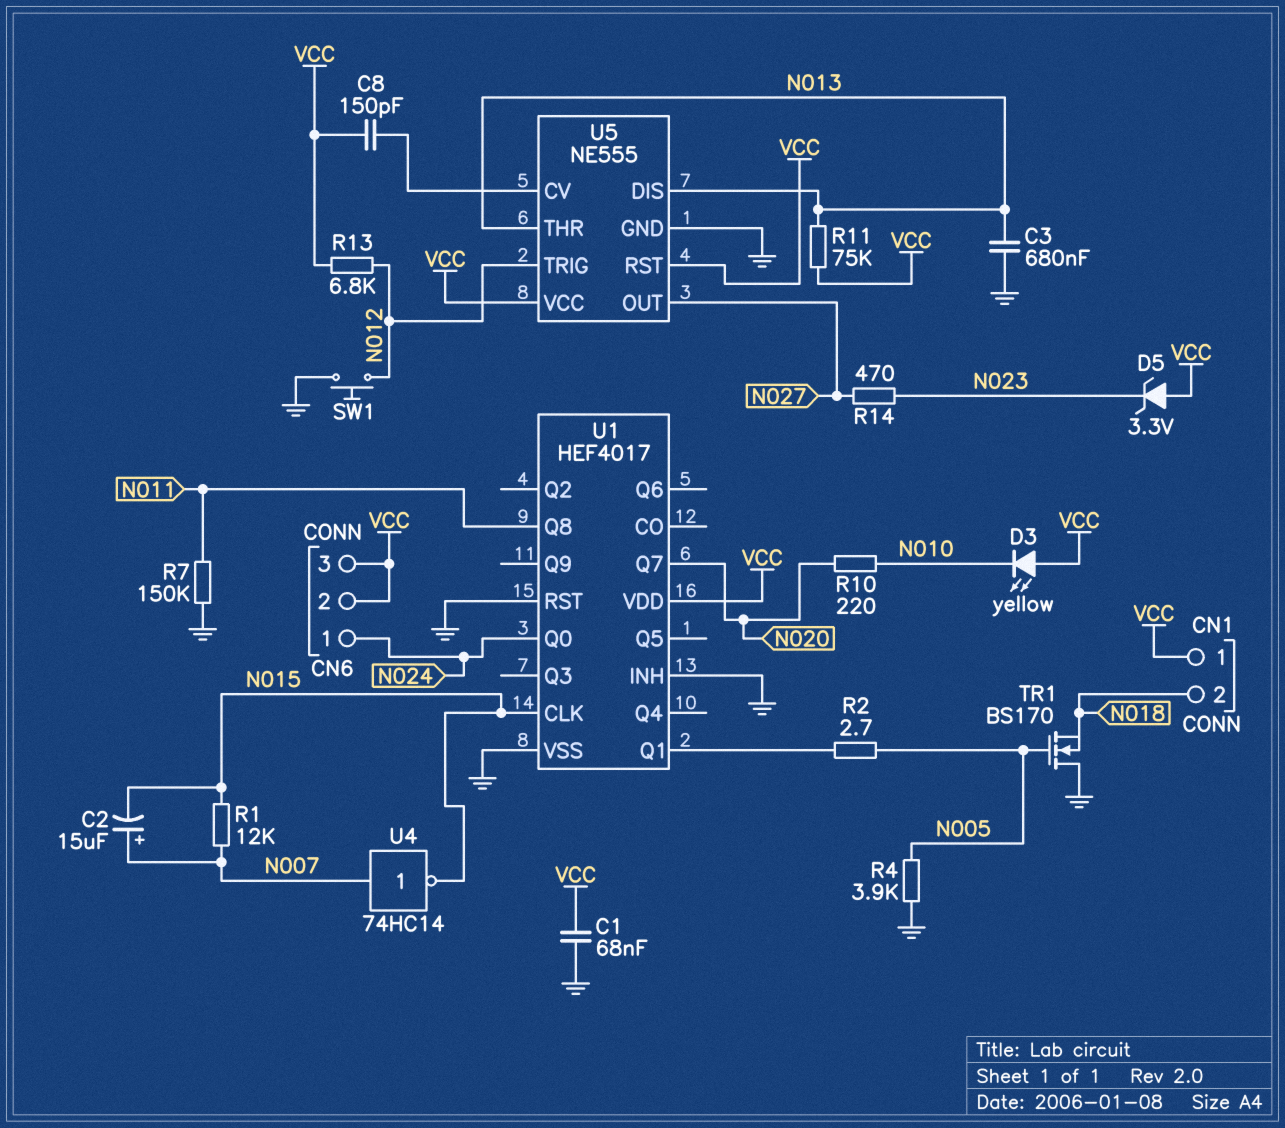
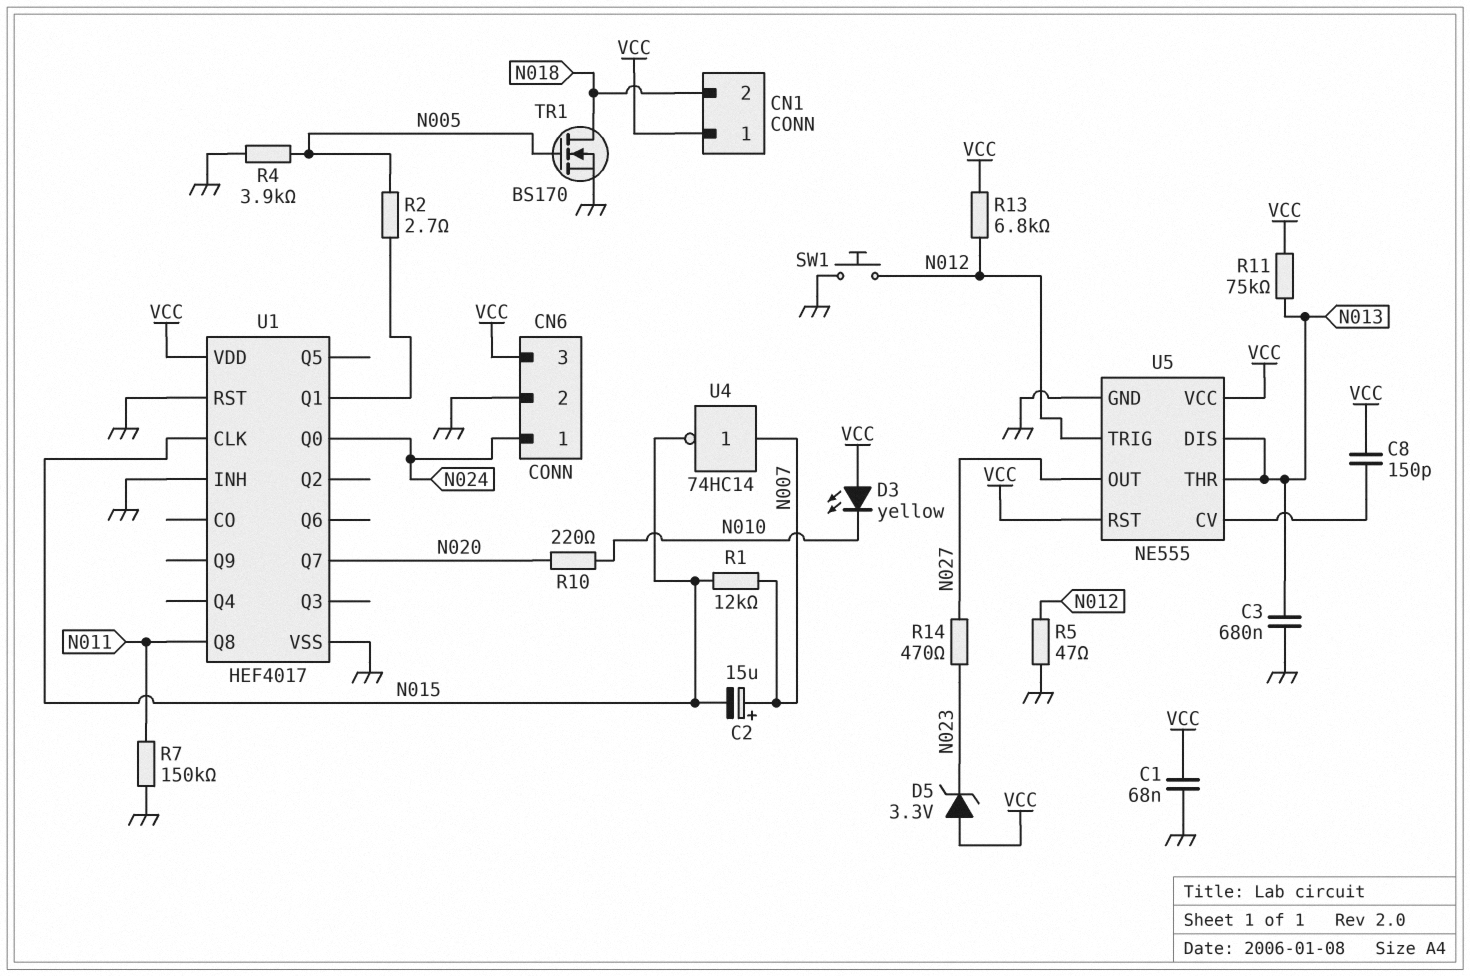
CN6 pin 2: VCC -> GND
R5: none -> 47 (GND, N012)
TR1: NMOS BS170 (G N005, D GND, S N018) -> NMOS BS170 (G N005, D N018, S GND)

